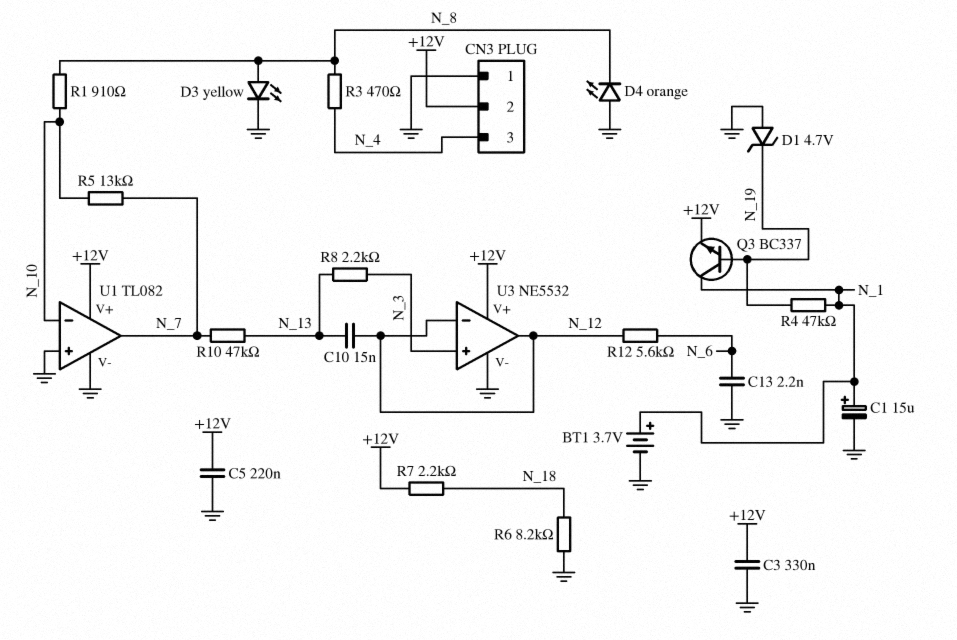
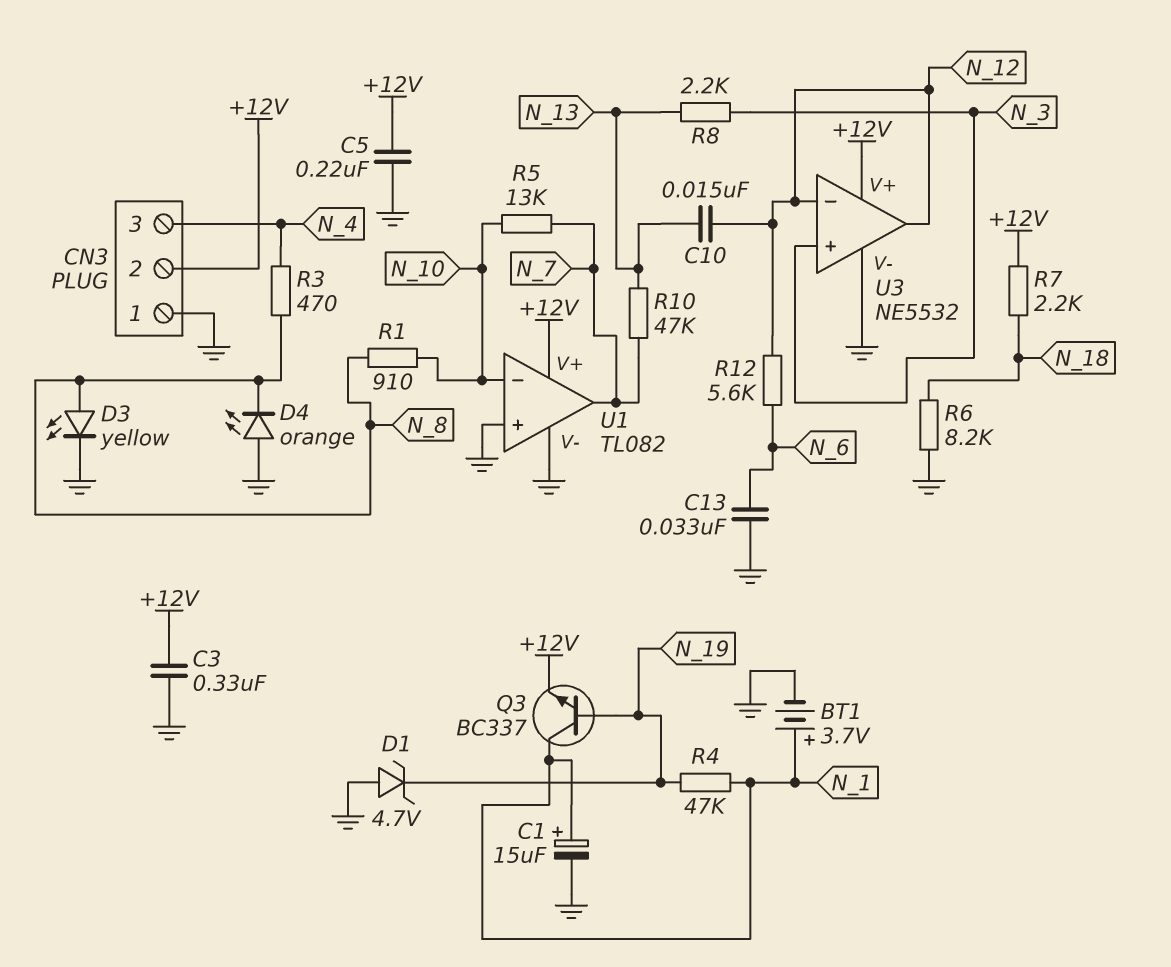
C13: 2.2nF (GND, N_6) -> 33nF (GND, N_6)

